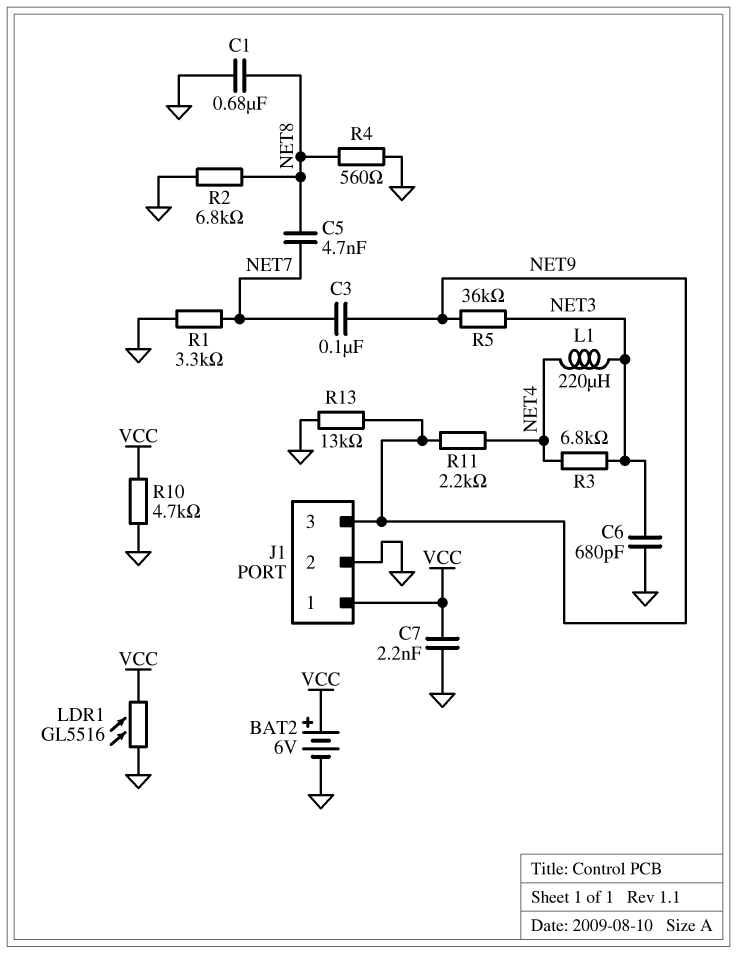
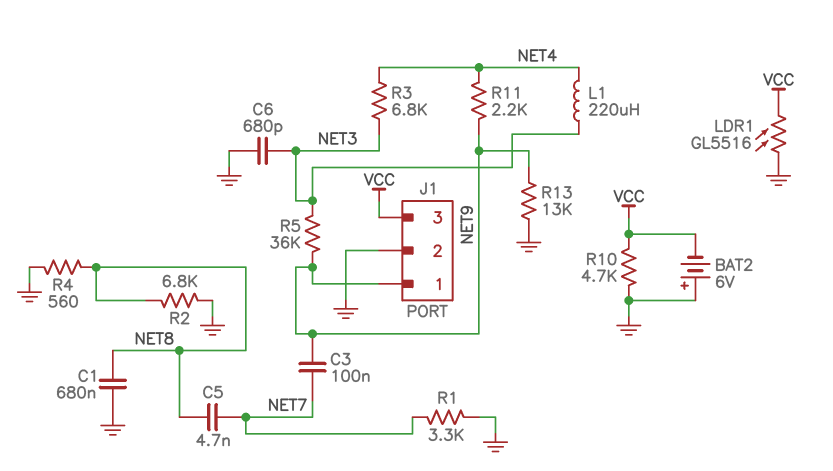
BAT2: 6V (plus VCC, minus GND) -> 6V (plus GND, minus VCC)
C7: 2.2nF (GND, VCC) -> none
J1 pin 1: VCC -> NET9
J1 pin 3: NET9 -> VCC

